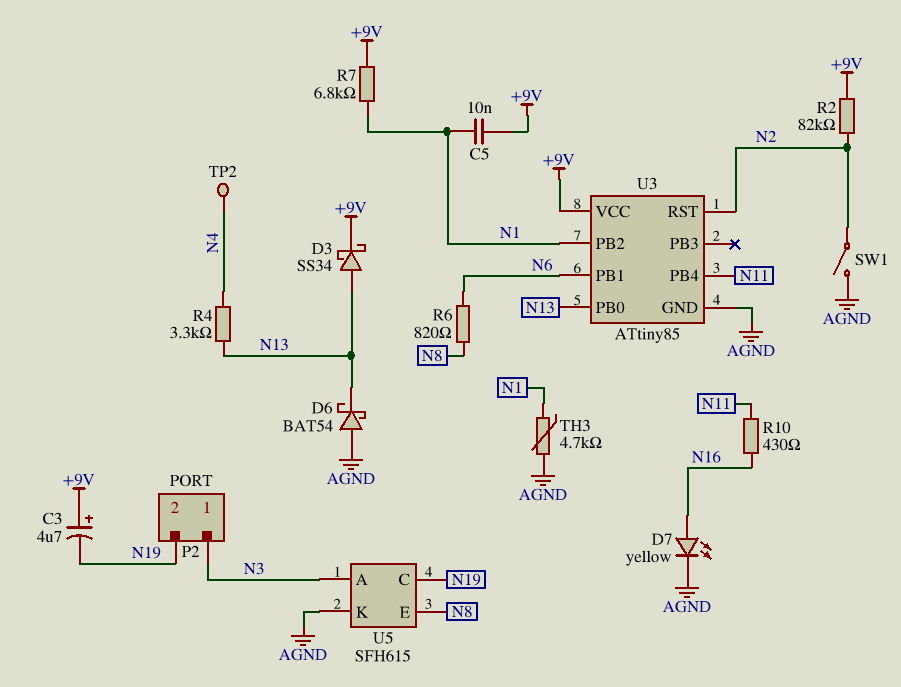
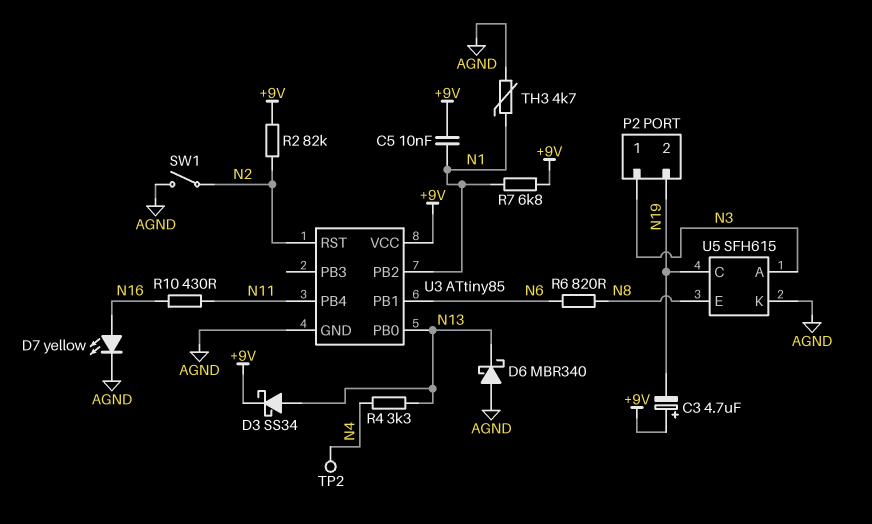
D6: schottky BAT54 (A AGND, K N13) -> schottky MBR340 (A AGND, K N13)

